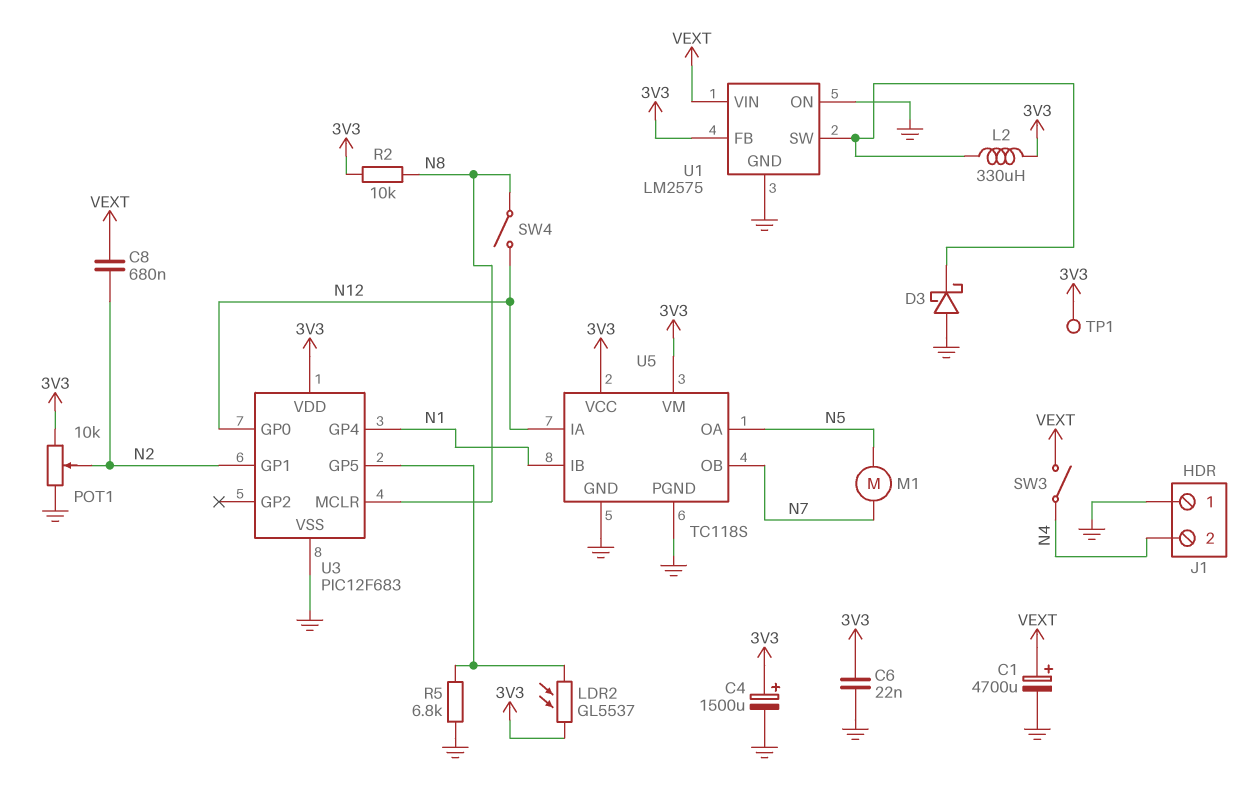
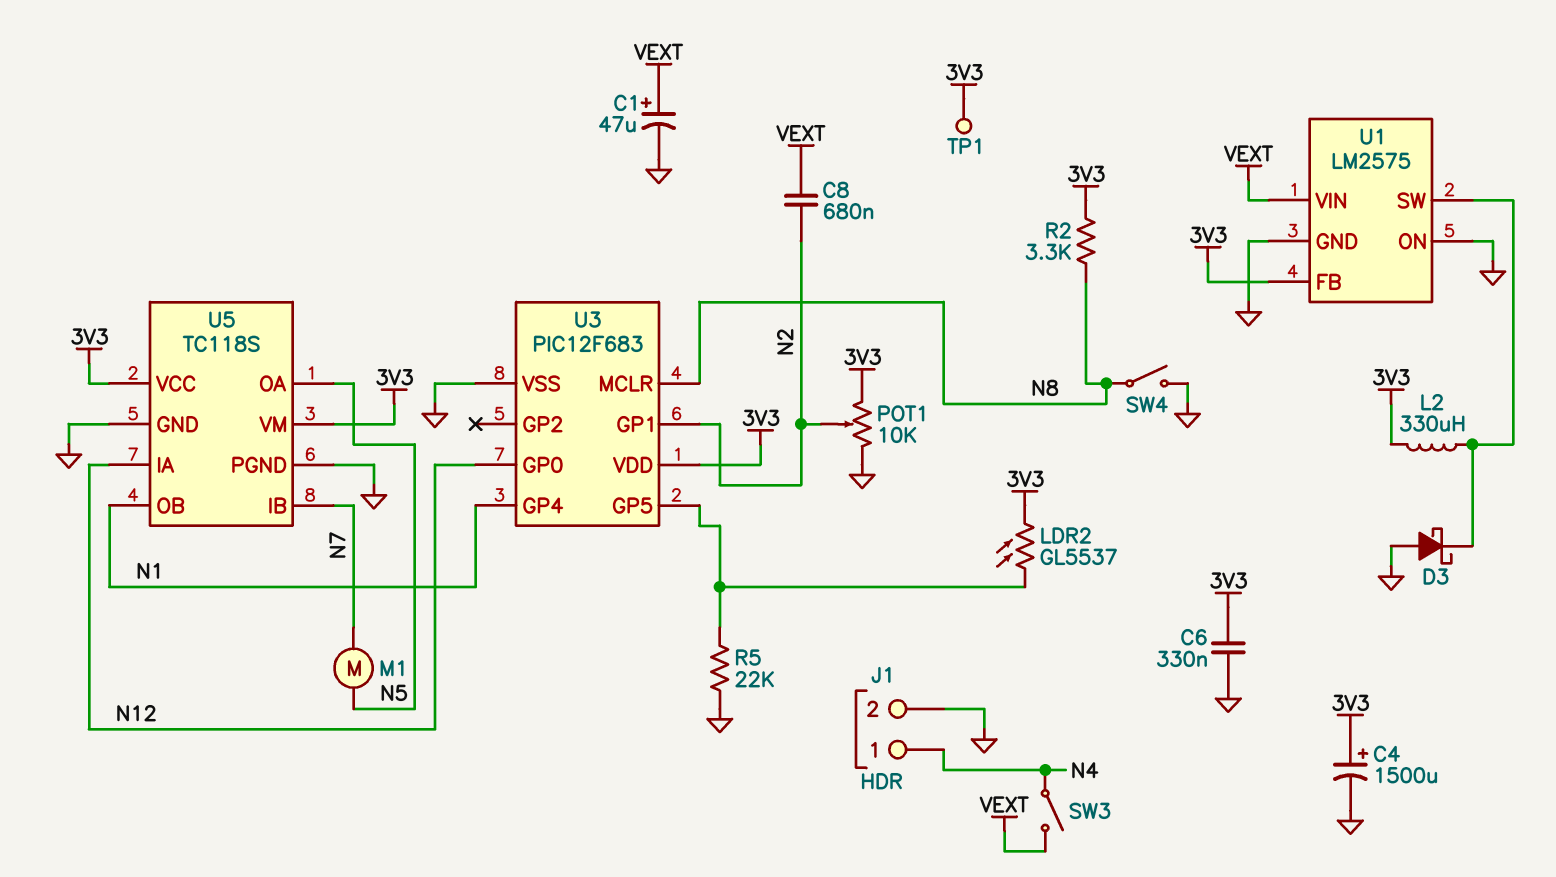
C1: 4700uF (plus VEXT, minus GND) -> 47uF (plus VEXT, minus GND)
C6: 22nF (3V3, GND) -> 330nF (3V3, GND)
J1 pin 1: GND -> N4
J1 pin 2: N4 -> GND
R2: 10k (3V3, N8) -> 3.3k (3V3, N8)
R5: 6.8k (GND, U3/GP5) -> 22k (GND, U3/GP5)
SW4: switch (N8, N12) -> switch (GND, N8)
U5 pin IB: N1 -> N7
U5 pin OB: N7 -> N1

